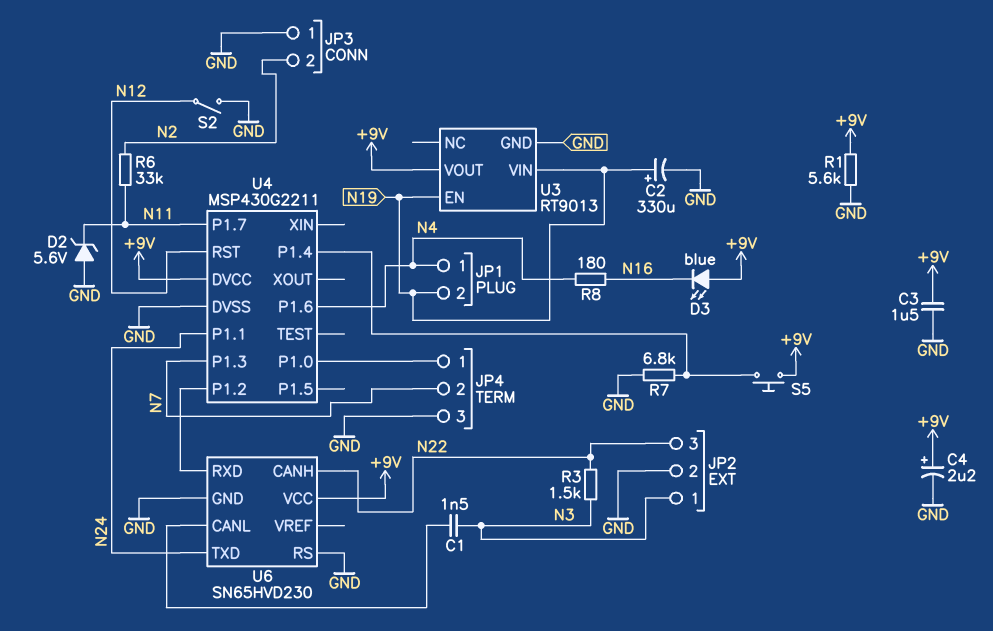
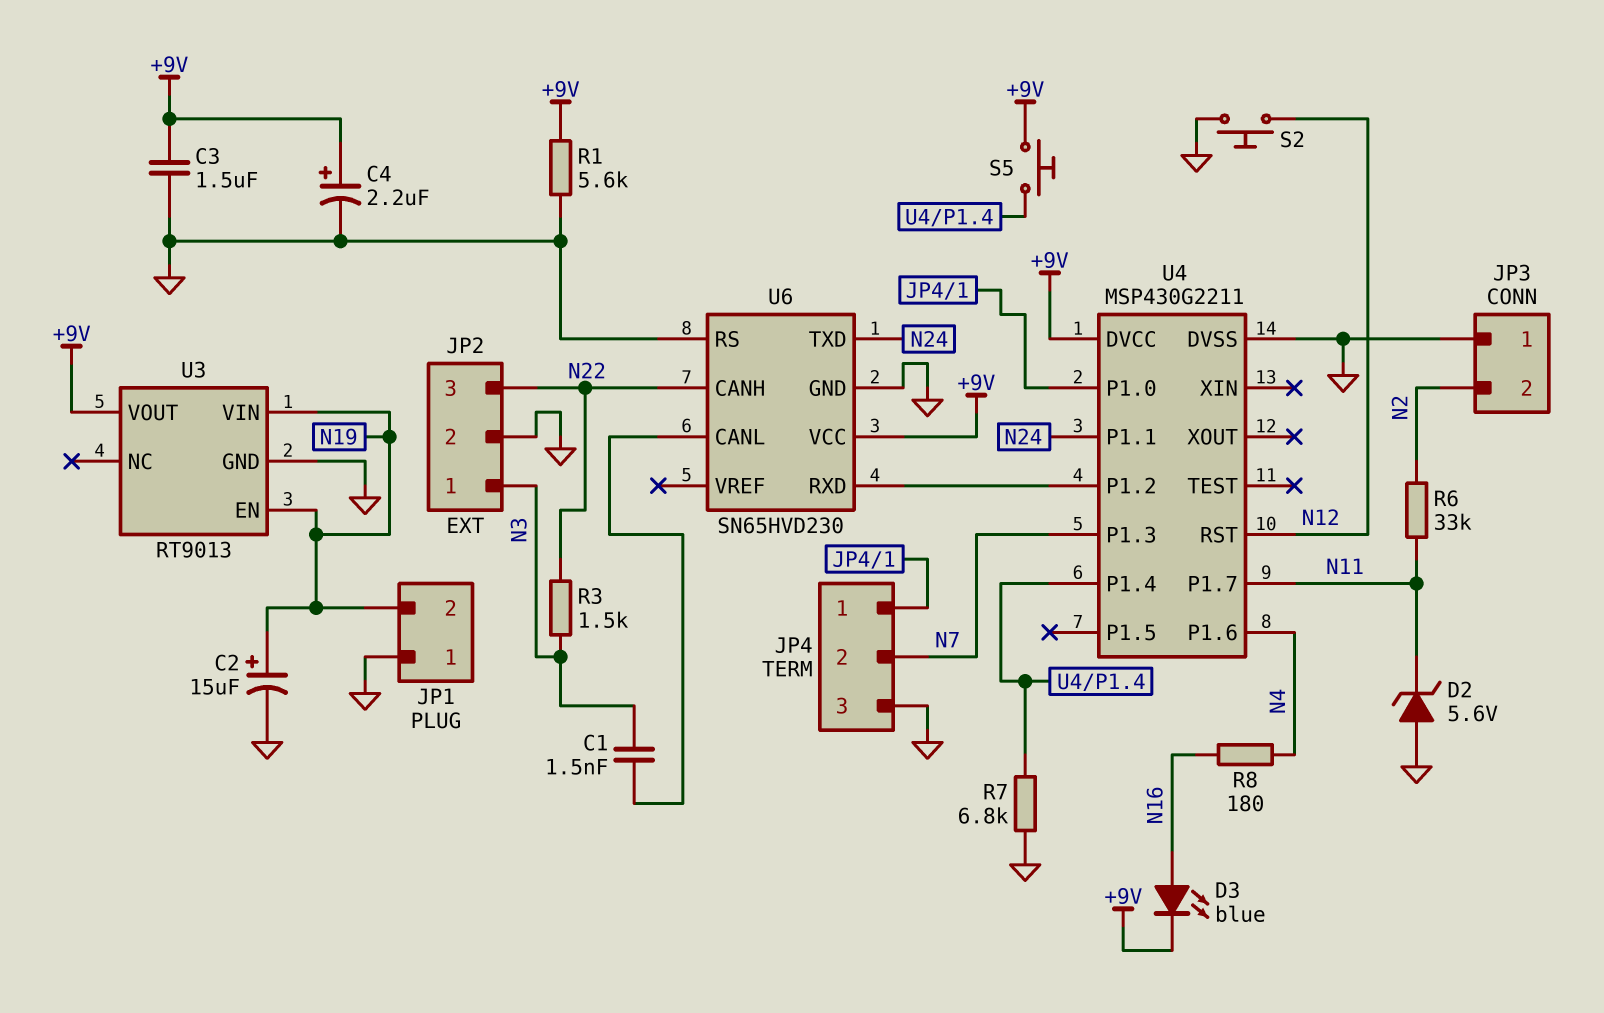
C2: 330uF (plus N19, minus GND) -> 15uF (plus N19, minus GND)
D3: LED blue (A +9V, K N16) -> LED blue (A N16, K +9V)
JP1 pin 1: N4 -> GND
S2: switch (GND, N12) -> button (GND, N12)

